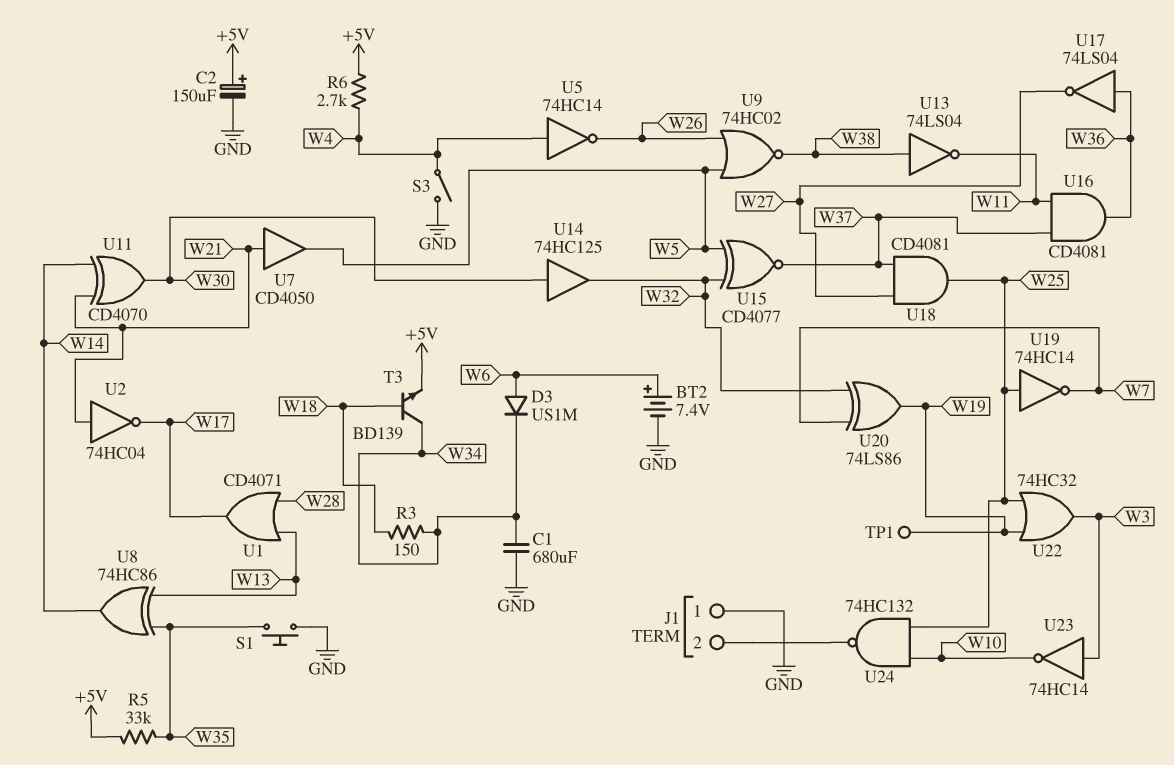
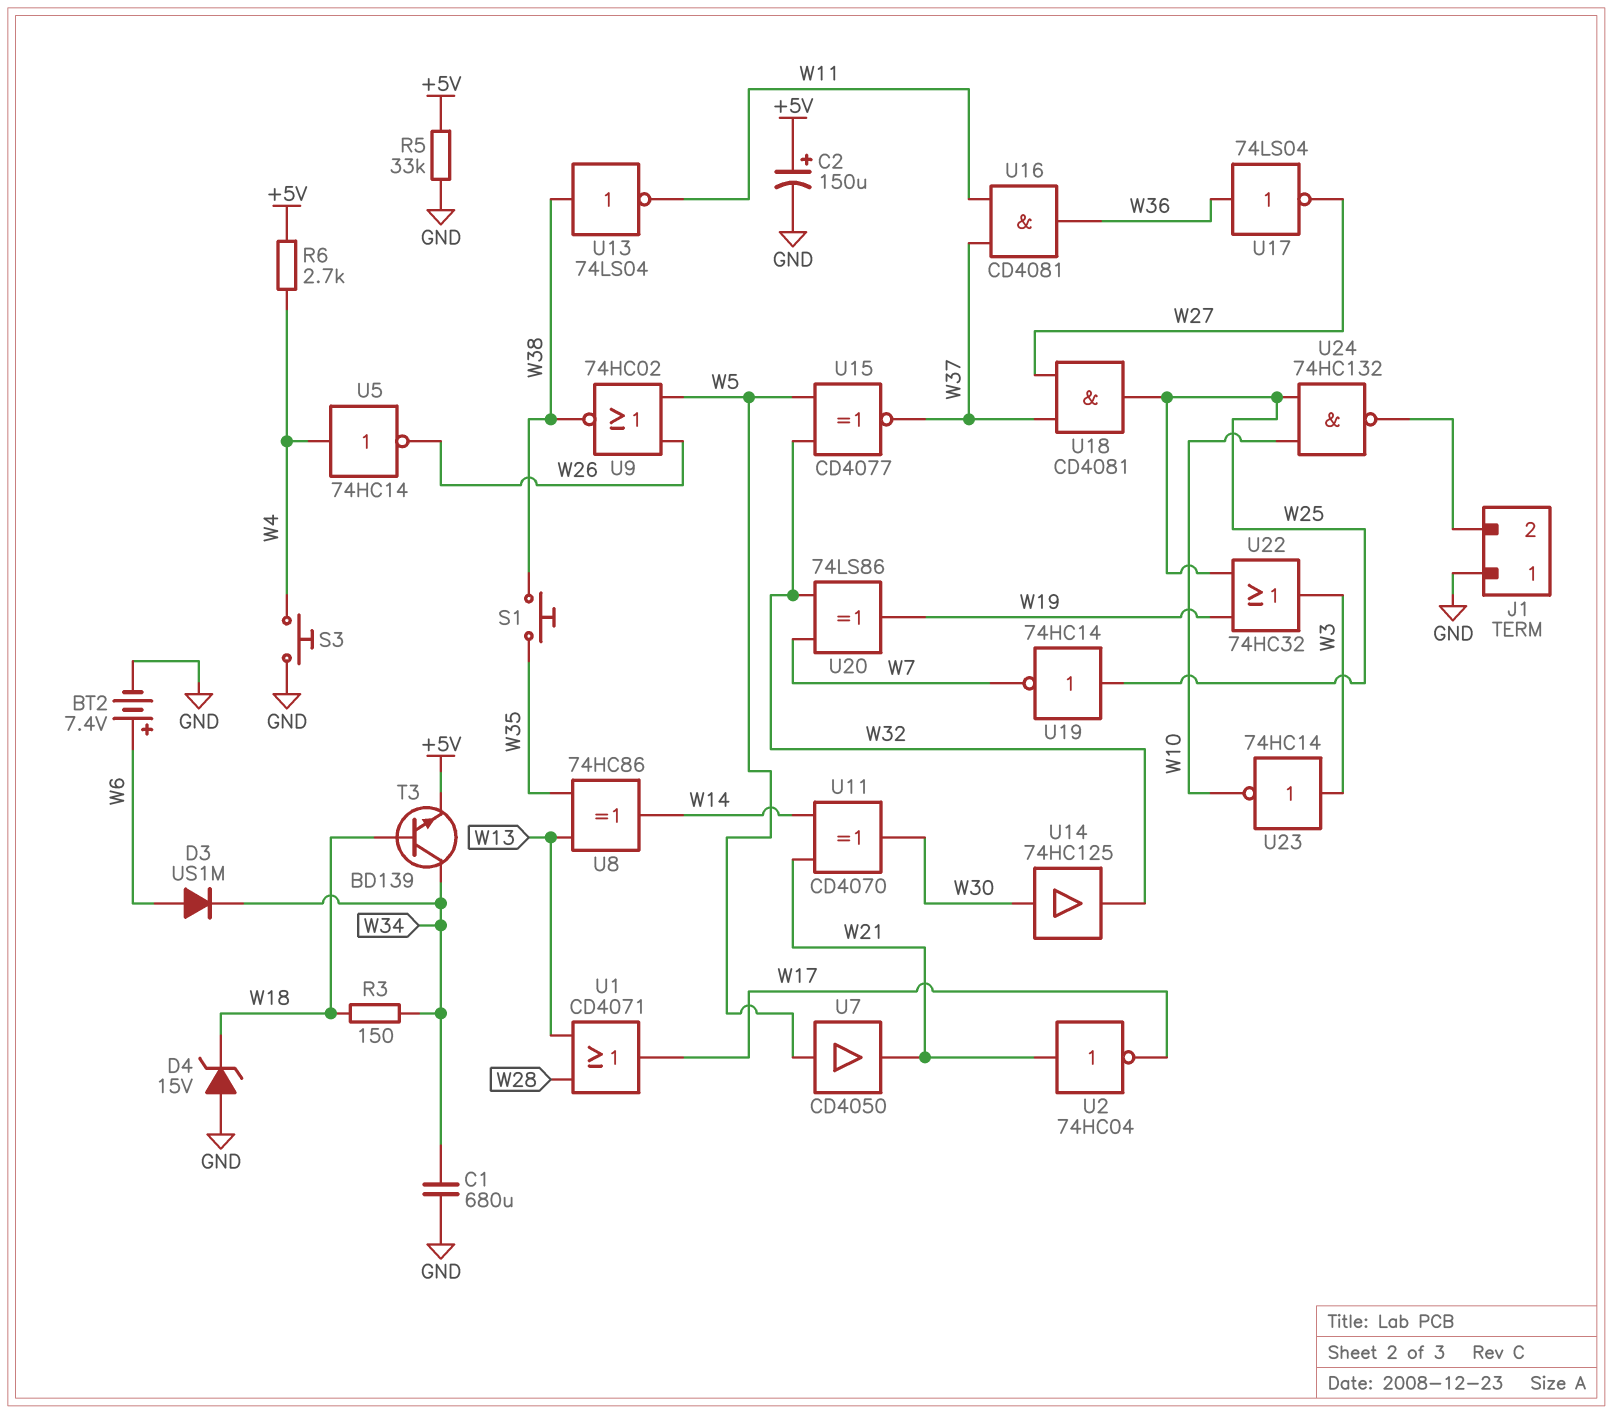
D4: none -> zener 15V (A GND, K W18)
R5: 33k (+5V, W35) -> 33k (+5V, GND)
S1: button (GND, W35) -> button (W35, W38)
S3: switch (GND, W4) -> button (GND, W4)
TP1: test point (W19) -> none
U7: buffer CD4050 (in W21, out W5) -> buffer CD4050 (in W5, out W21)

